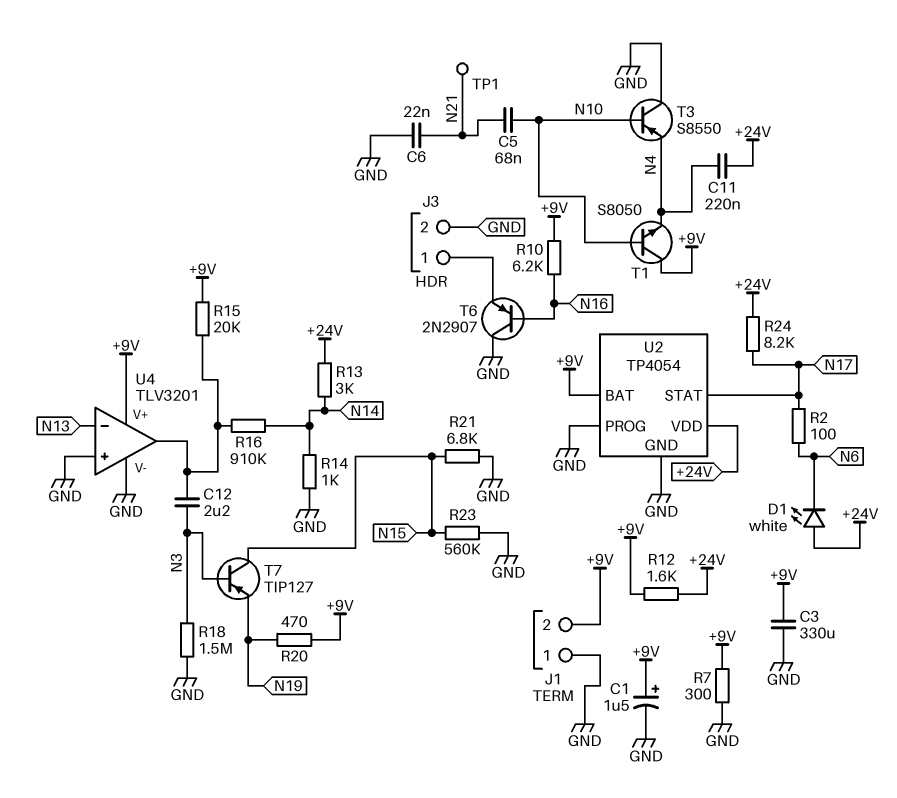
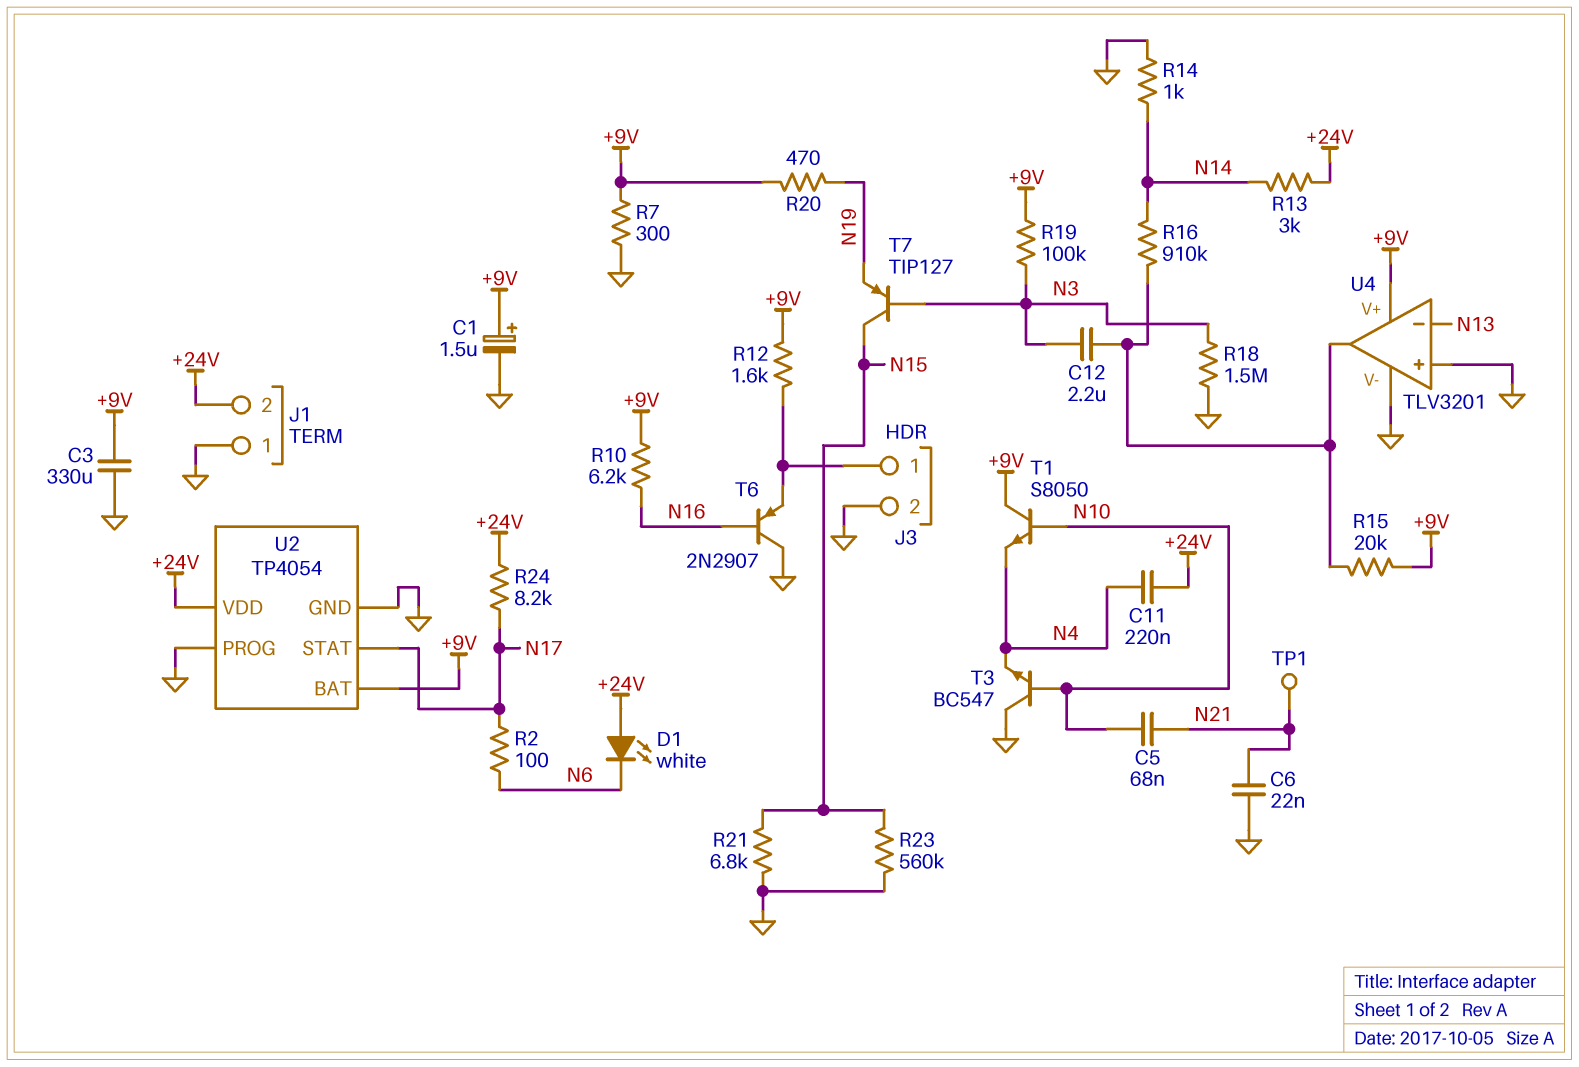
J1 pin 2: +9V -> +24V
R12: 1.6k (+9V, +24V) -> 1.6k (+9V, J3/1)
R19: none -> 100k (+9V, N3)
T3: PNP S8550 (B N10, C GND, E N4) -> NPN BC547 (B N10, C GND, E N4)

